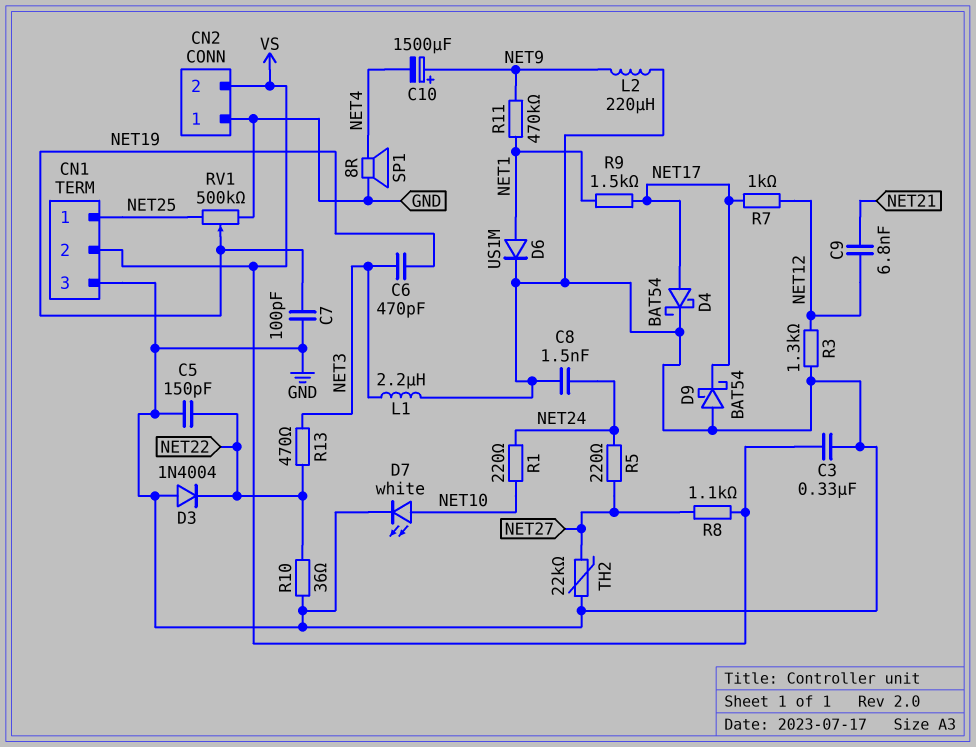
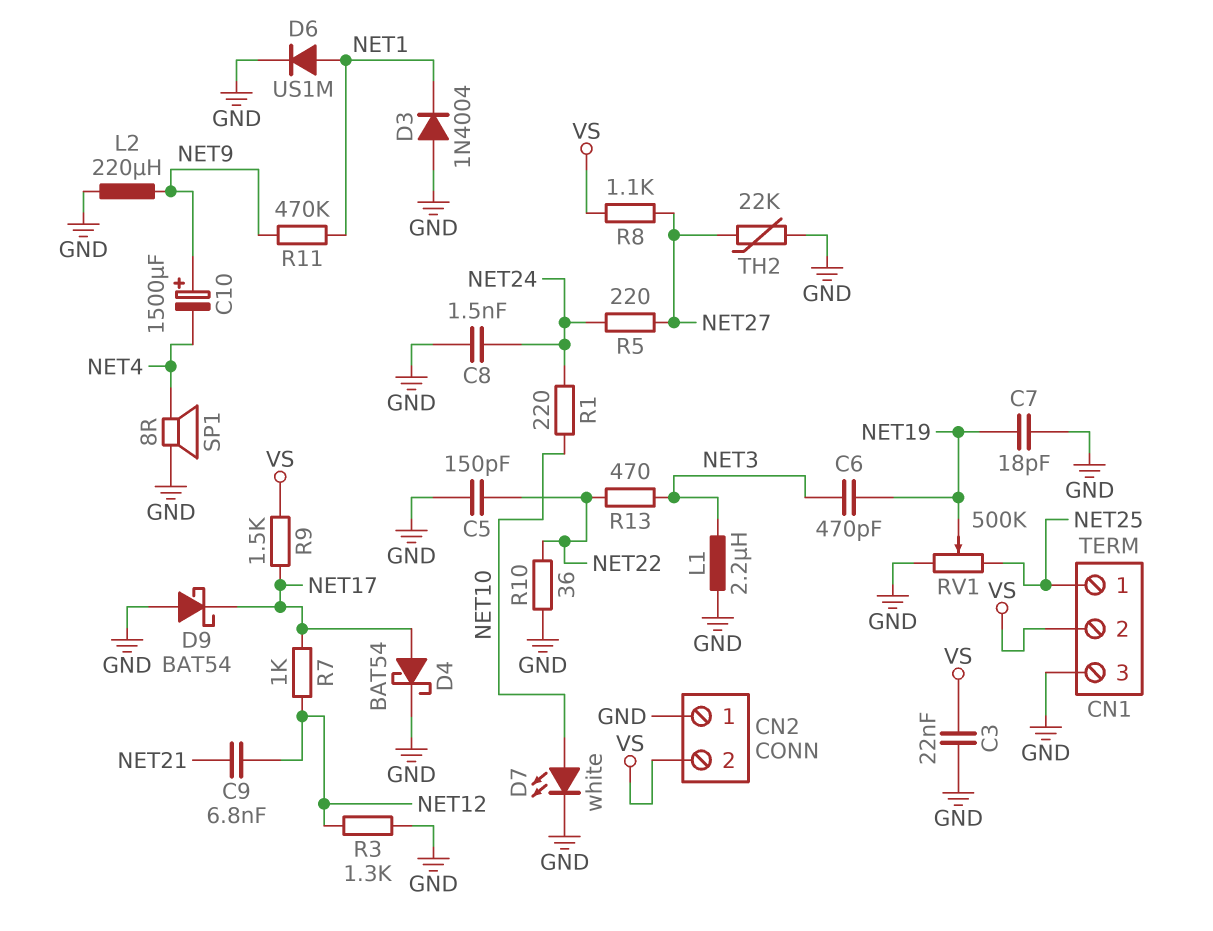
C3: 330nF (GND, VS) -> 22nF (GND, VS)
C7: 100pF (GND, NET19) -> 18pF (GND, NET19)
D3: diode 1N4004 (A GND, K NET22) -> diode 1N4004 (A GND, K NET1)
R9: 1.5k (NET1, NET17) -> 1.5k (NET17, VS)

